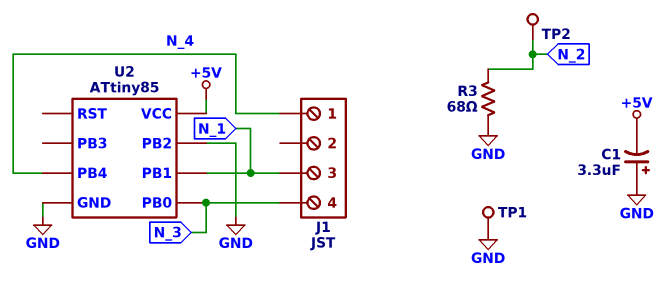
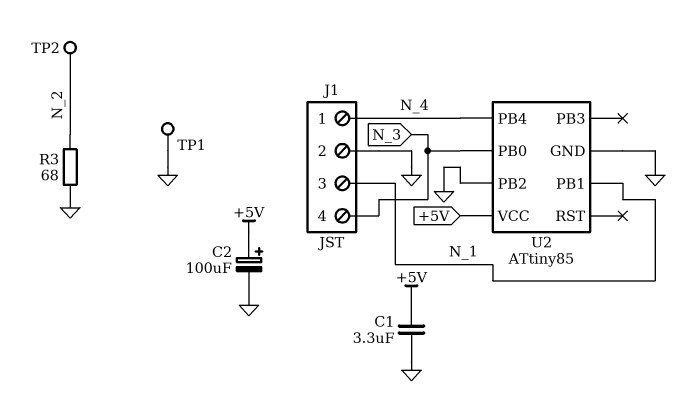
C1: 3.3uF (plus GND, minus +5V) -> 3.3uF (+5V, GND)
C2: none -> 100uF (plus +5V, minus GND)
J1 pin 2: none -> GND

